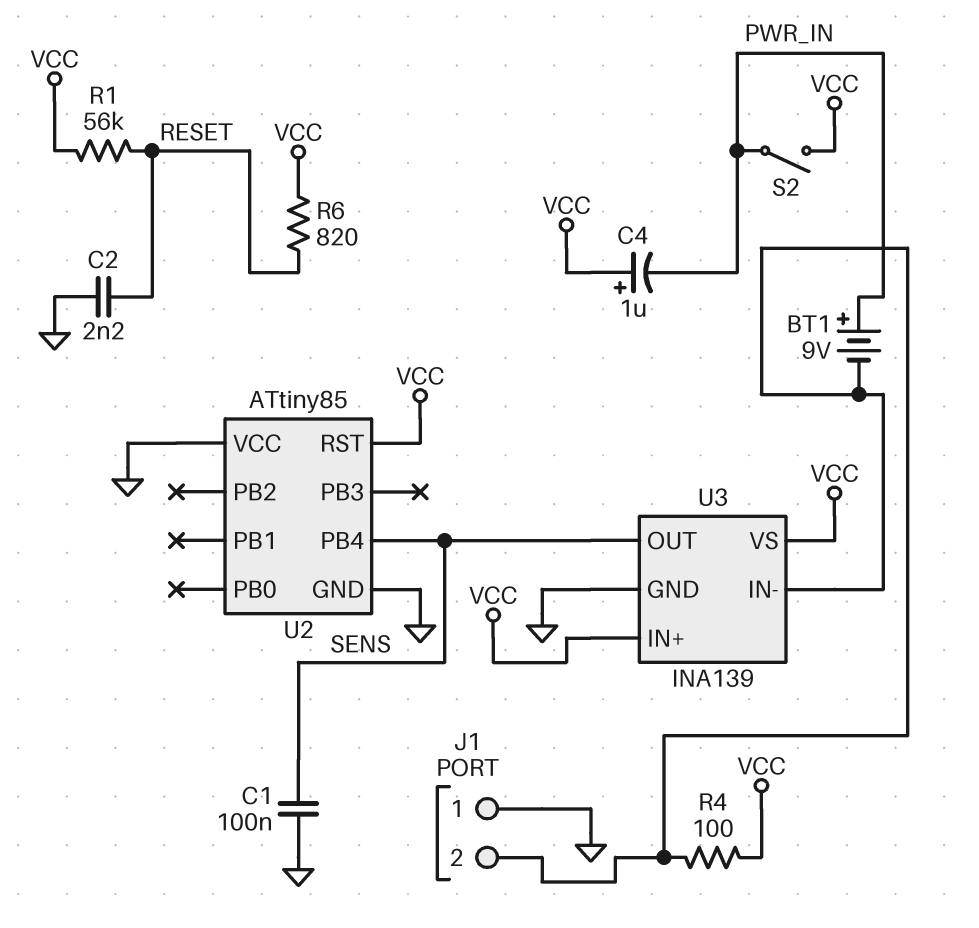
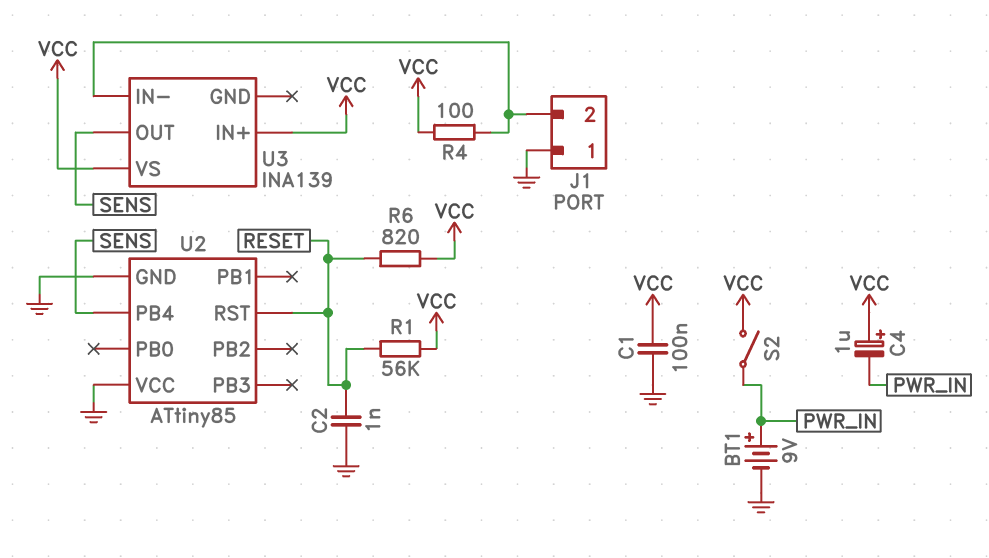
BT1: 9V (plus PWR_IN, minus J1/2) -> 9V (plus PWR_IN, minus GND)
C1: 100nF (GND, SENS) -> 100nF (GND, VCC)
C2: 2.2nF (GND, RESET) -> 1nF (GND, RESET)
U2 pin RST: VCC -> RESET
U3 pin GND: GND -> none

